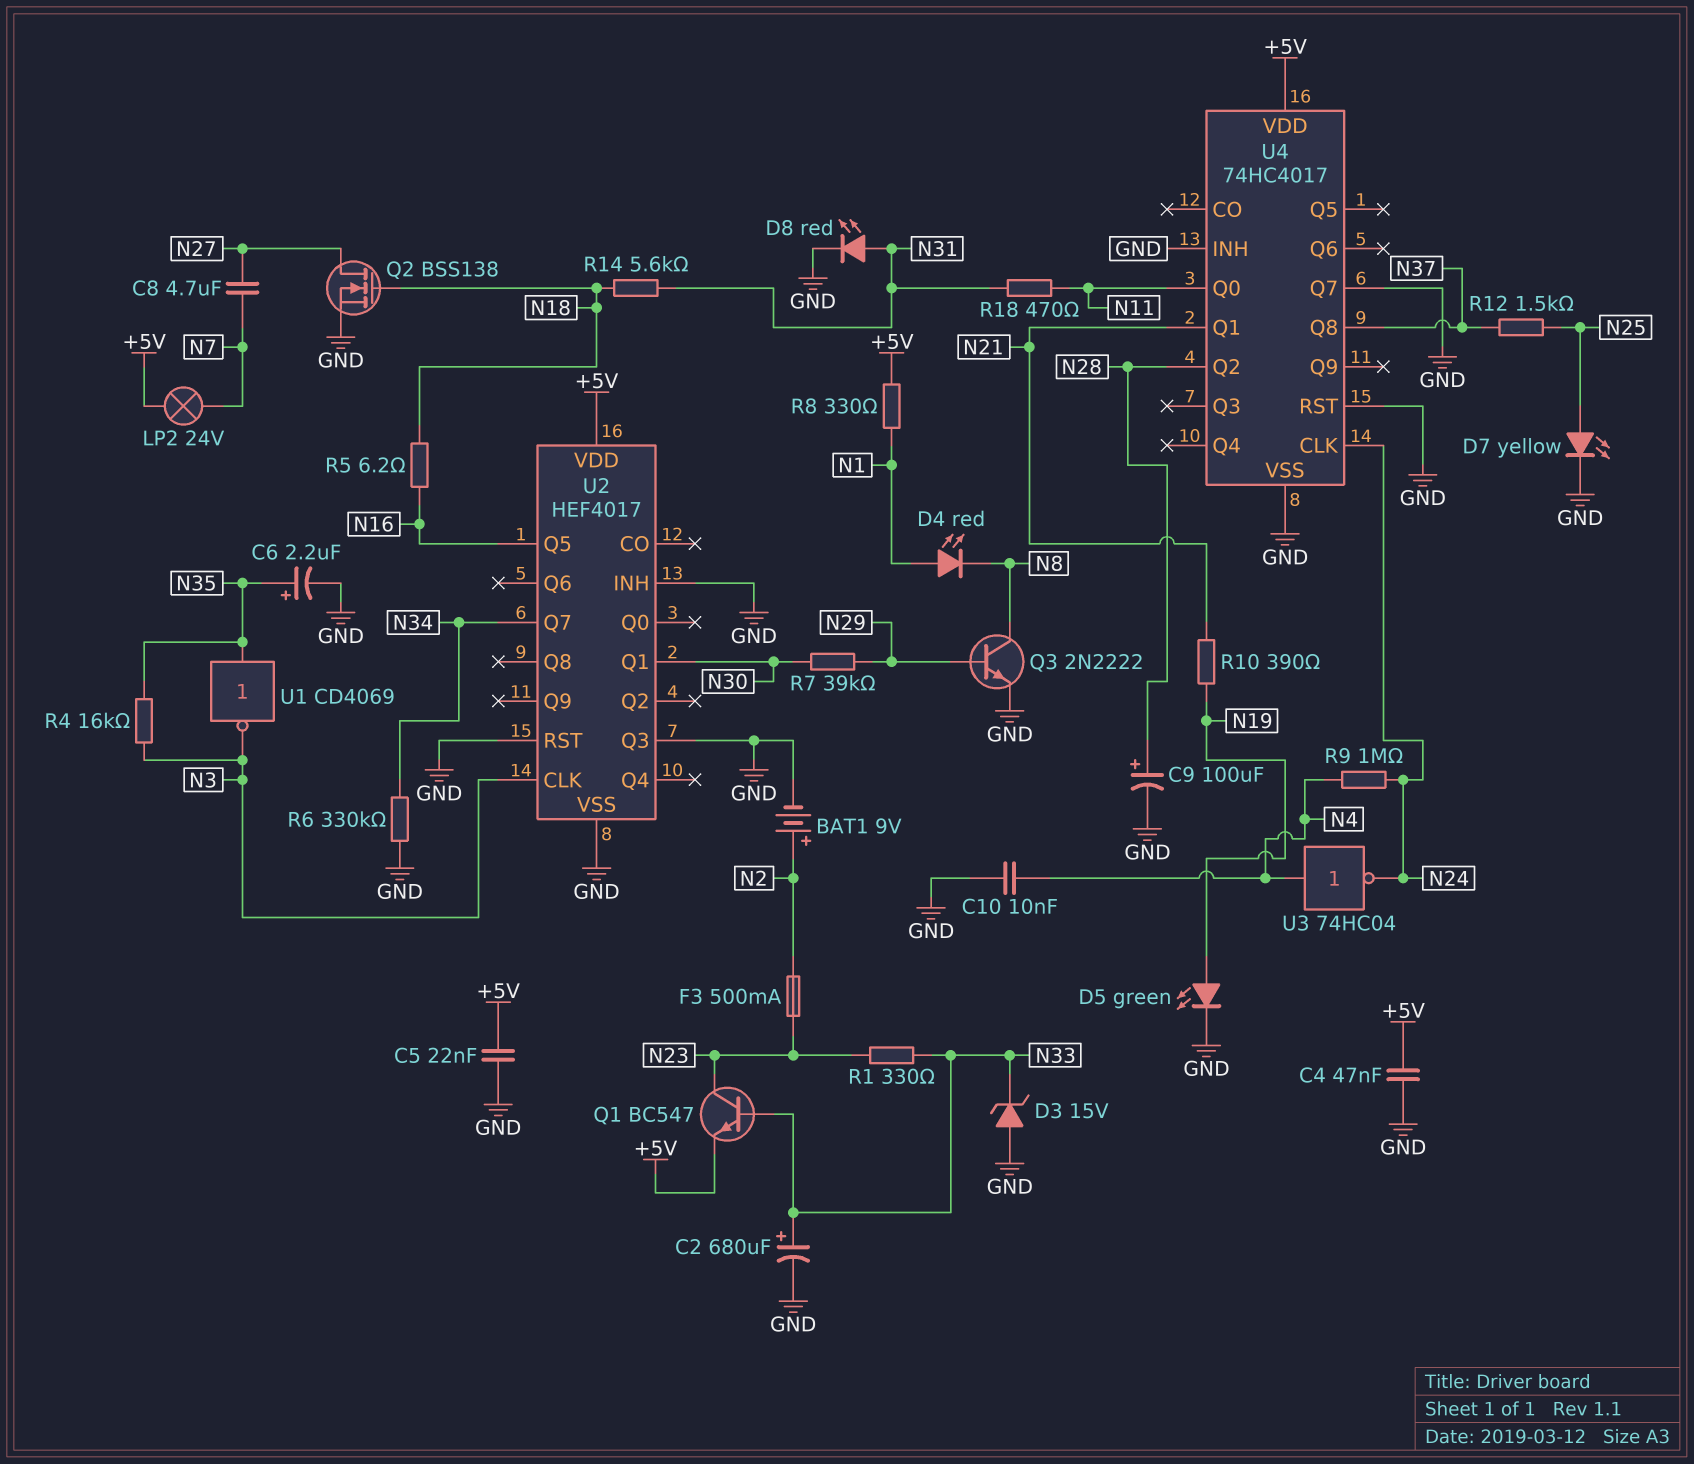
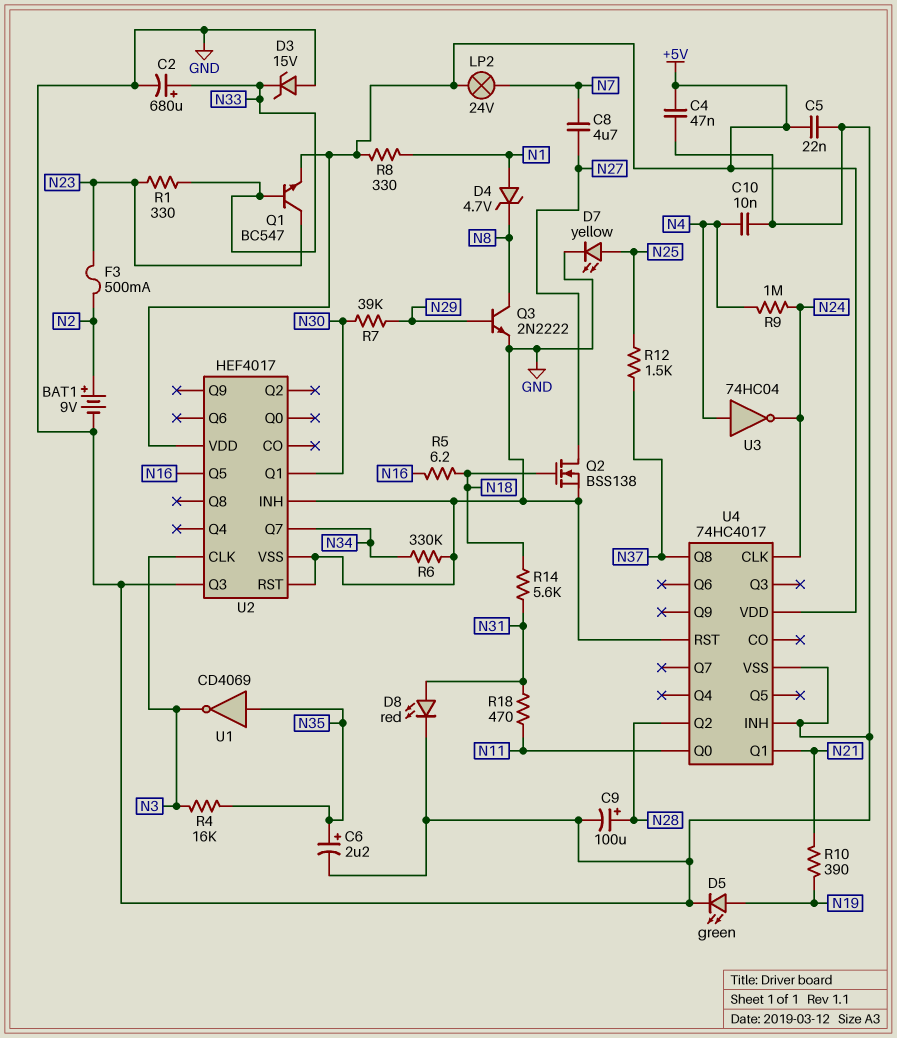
D4: LED red (A N1, K N8) -> zener 4.7V (A N1, K N8)
U4 pin Q7: GND -> none

